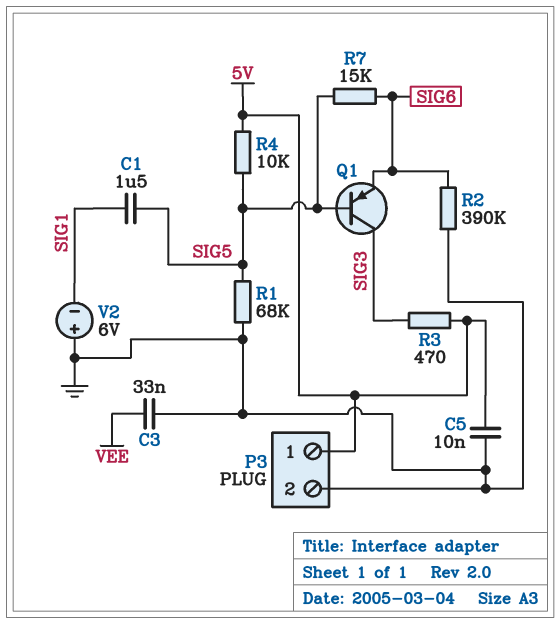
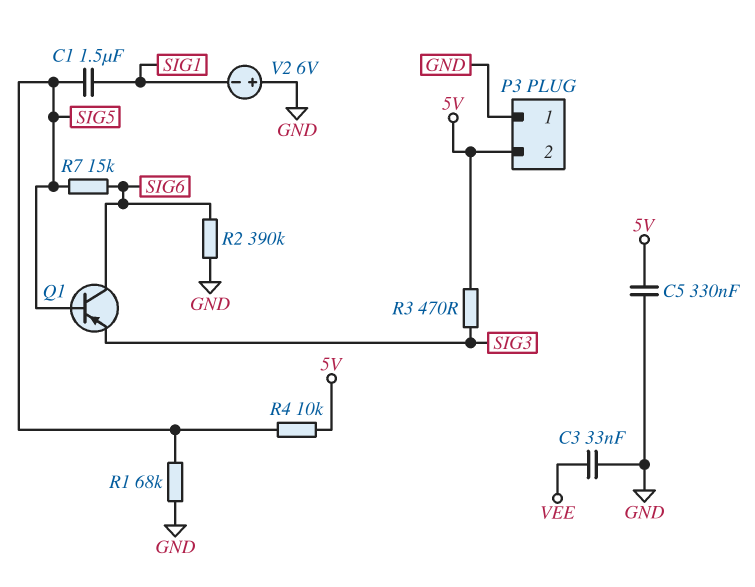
C5: 10nF (5V, GND) -> 330nF (5V, GND)
P3 pin 1: 5V -> GND
P3 pin 2: GND -> 5V
Q1: PNP (B SIG5, C SIG3, E SIG6) -> PNP (B SIG5, C SIG6, E SIG3)

